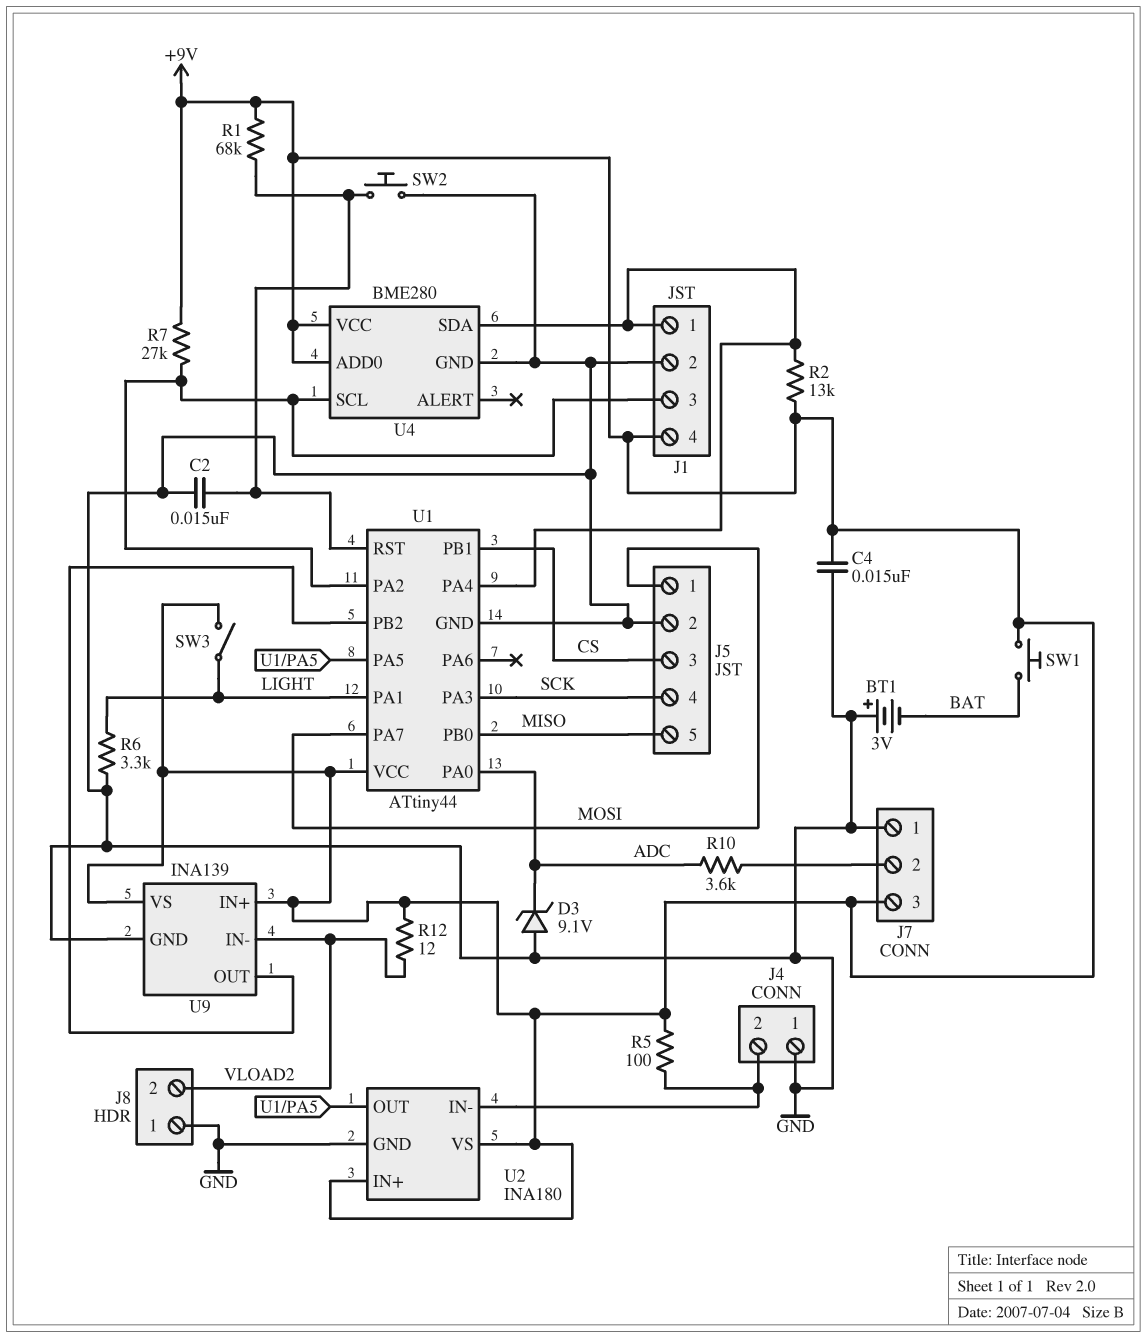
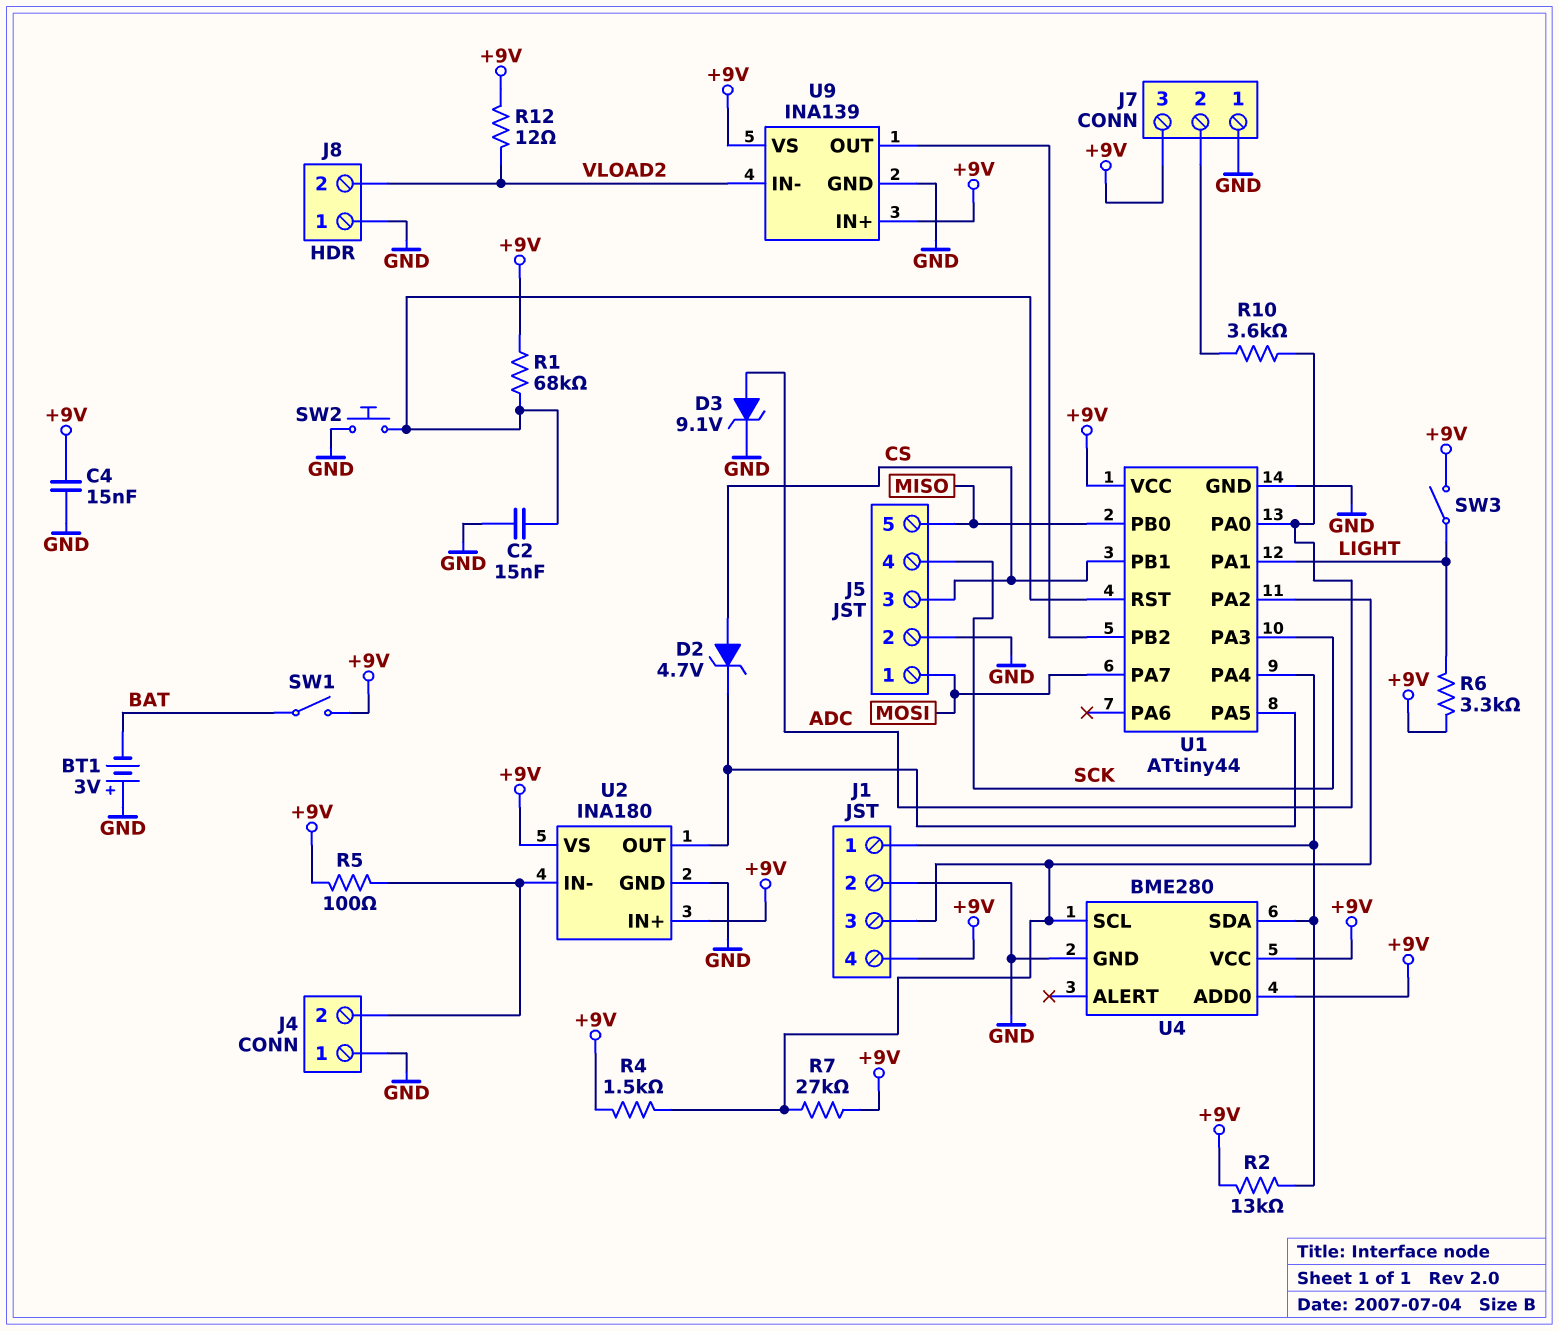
D2: none -> zener 4.7V (A CS, K U1/PA5)
D3: zener 9.1V (A GND, K ADC) -> zener 9.1V (A ADC, K GND)
R4: none -> 1.5k (+9V, J1/3)
R6: 3.3k (GND, LIGHT) -> 3.3k (+9V, LIGHT)
SW1: button (+9V, BAT) -> switch (+9V, BAT)

